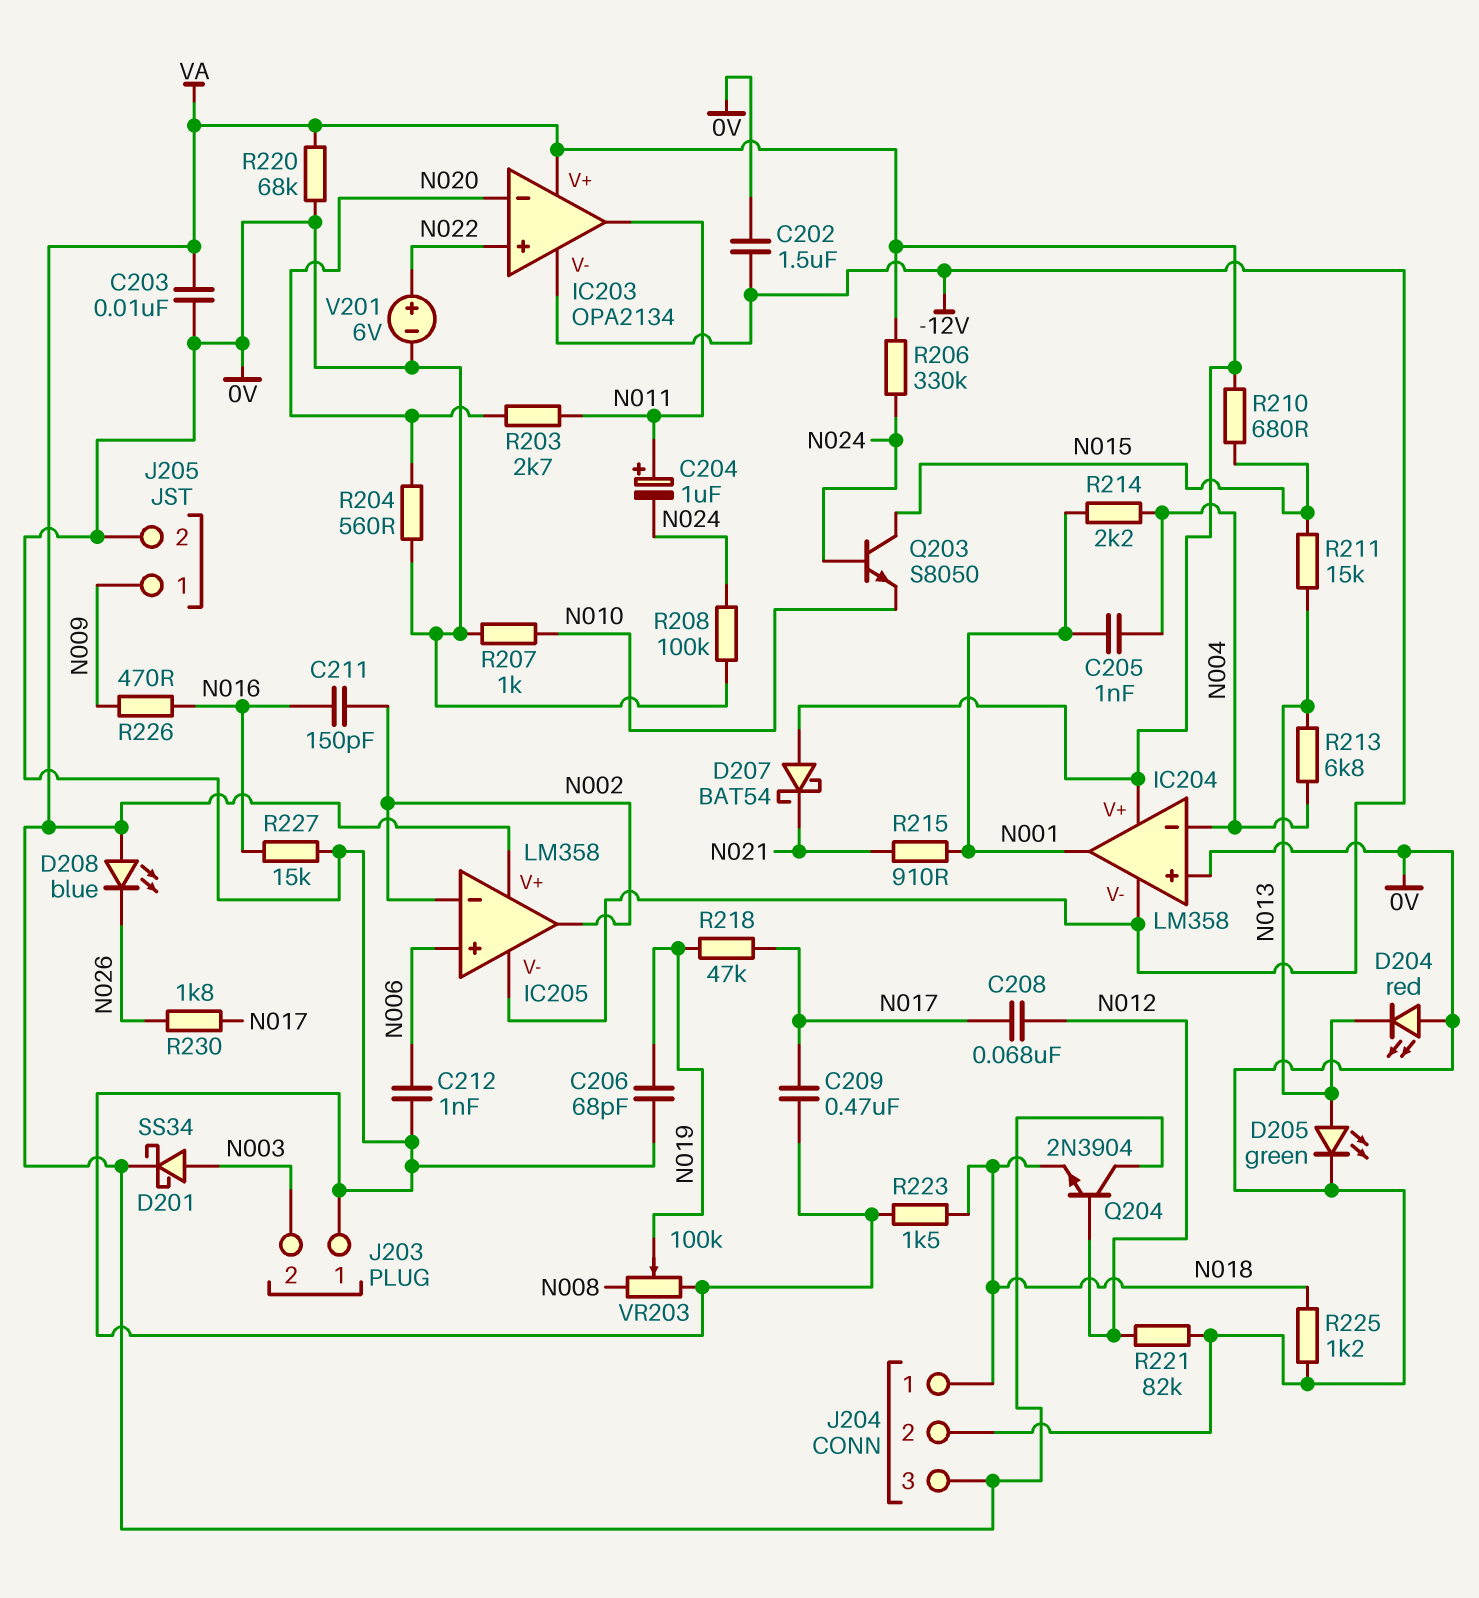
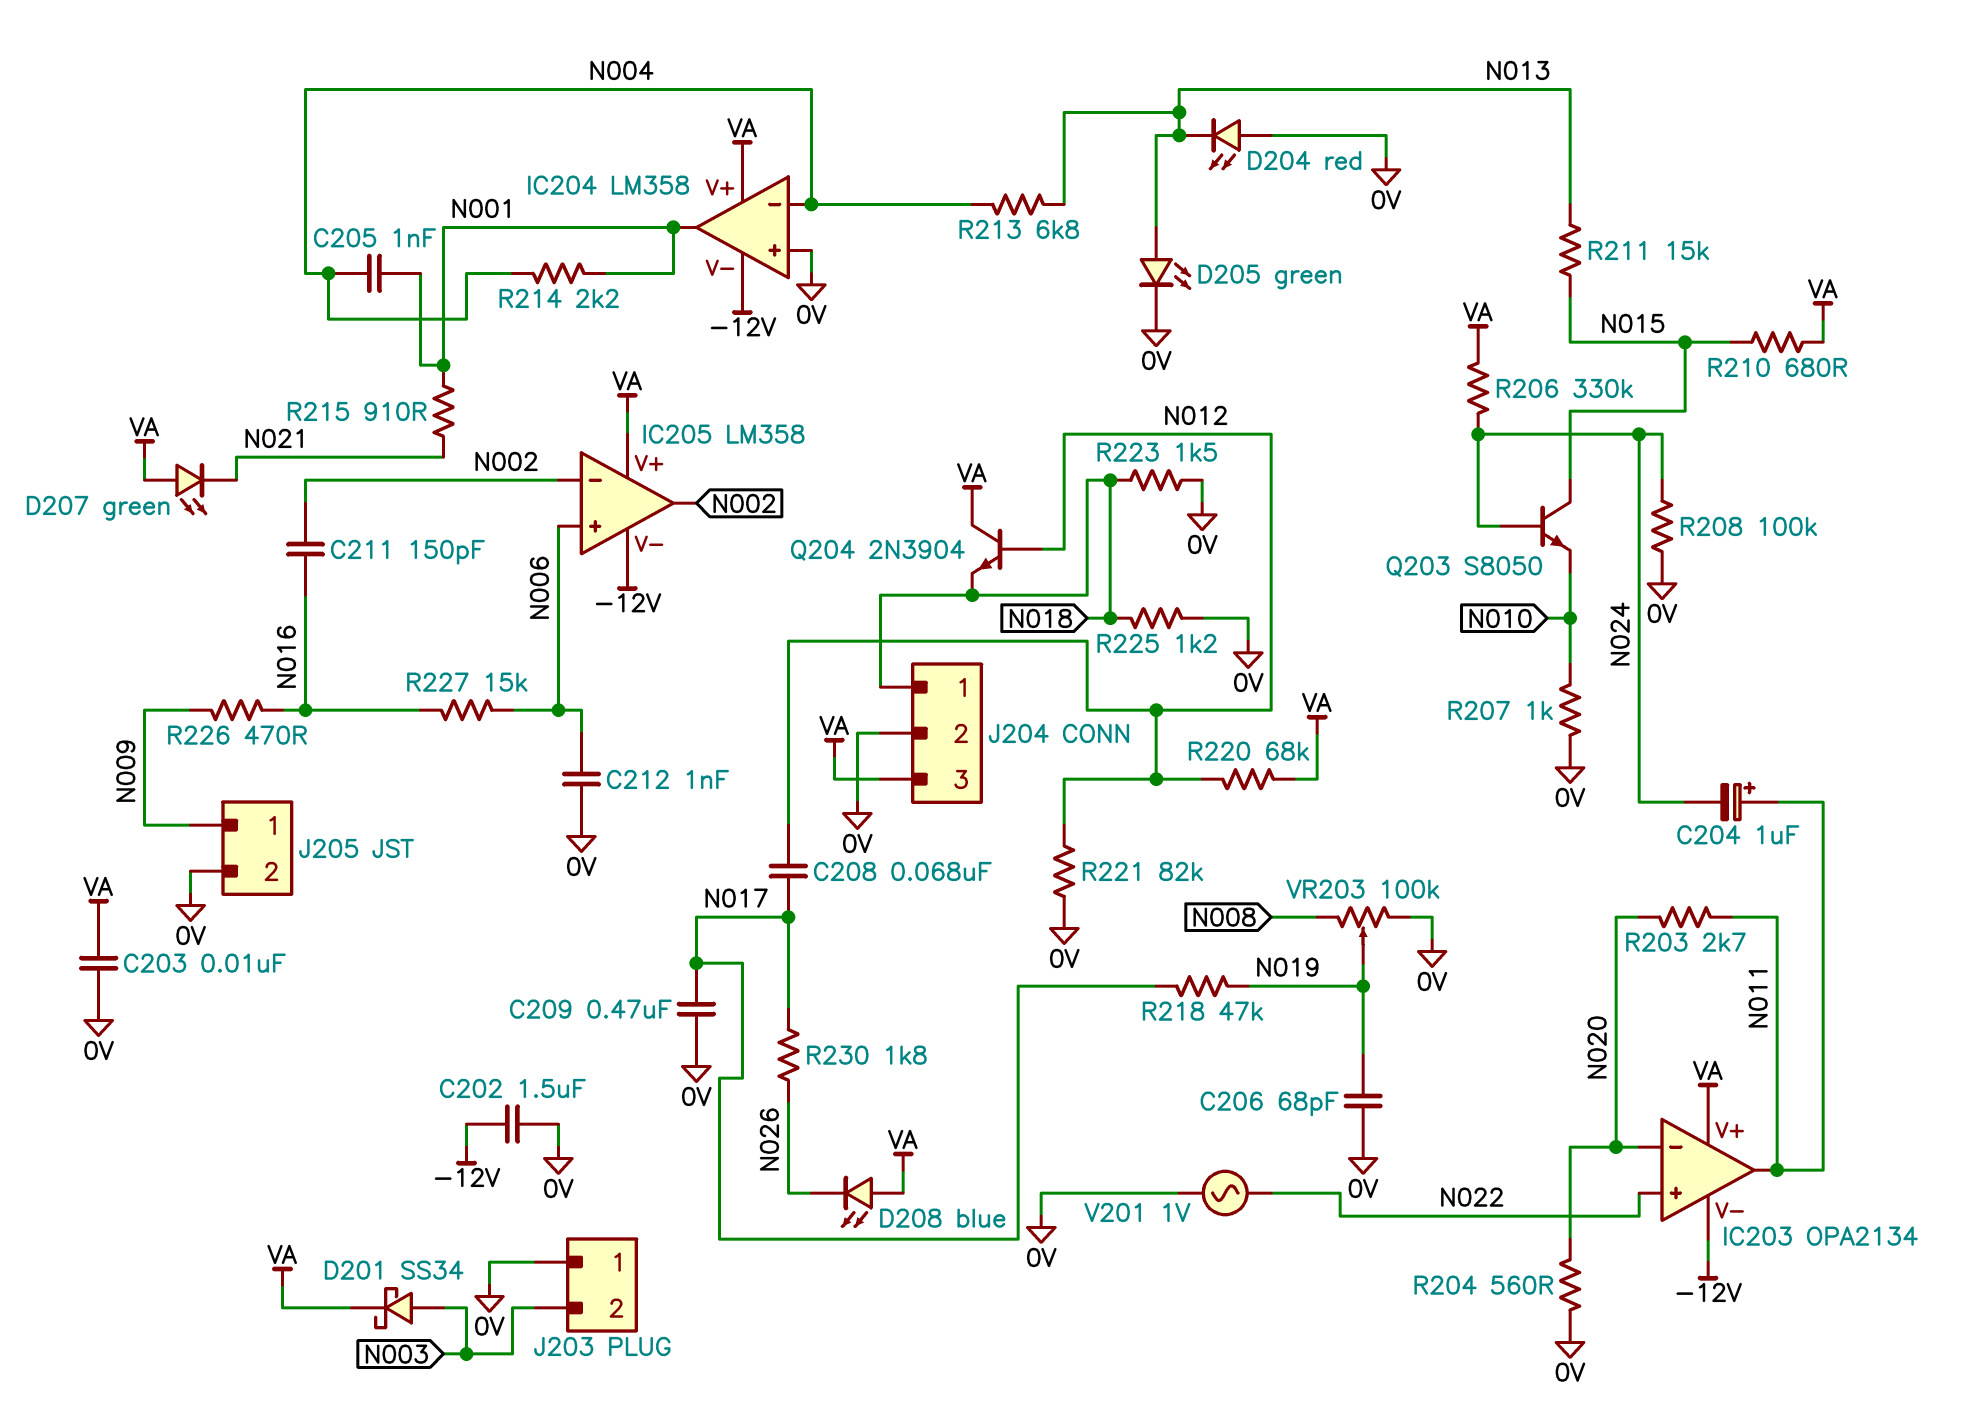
D207: schottky BAT54 (A VA, K N021) -> LED green (A VA, K N021)
R220: 68k (0V, VA) -> 68k (N012, VA)
R227: 15k (0V, N016) -> 15k (N006, N016)
V201: 6V (plus N022, minus 0V) -> AC 1V (0V, N022)

